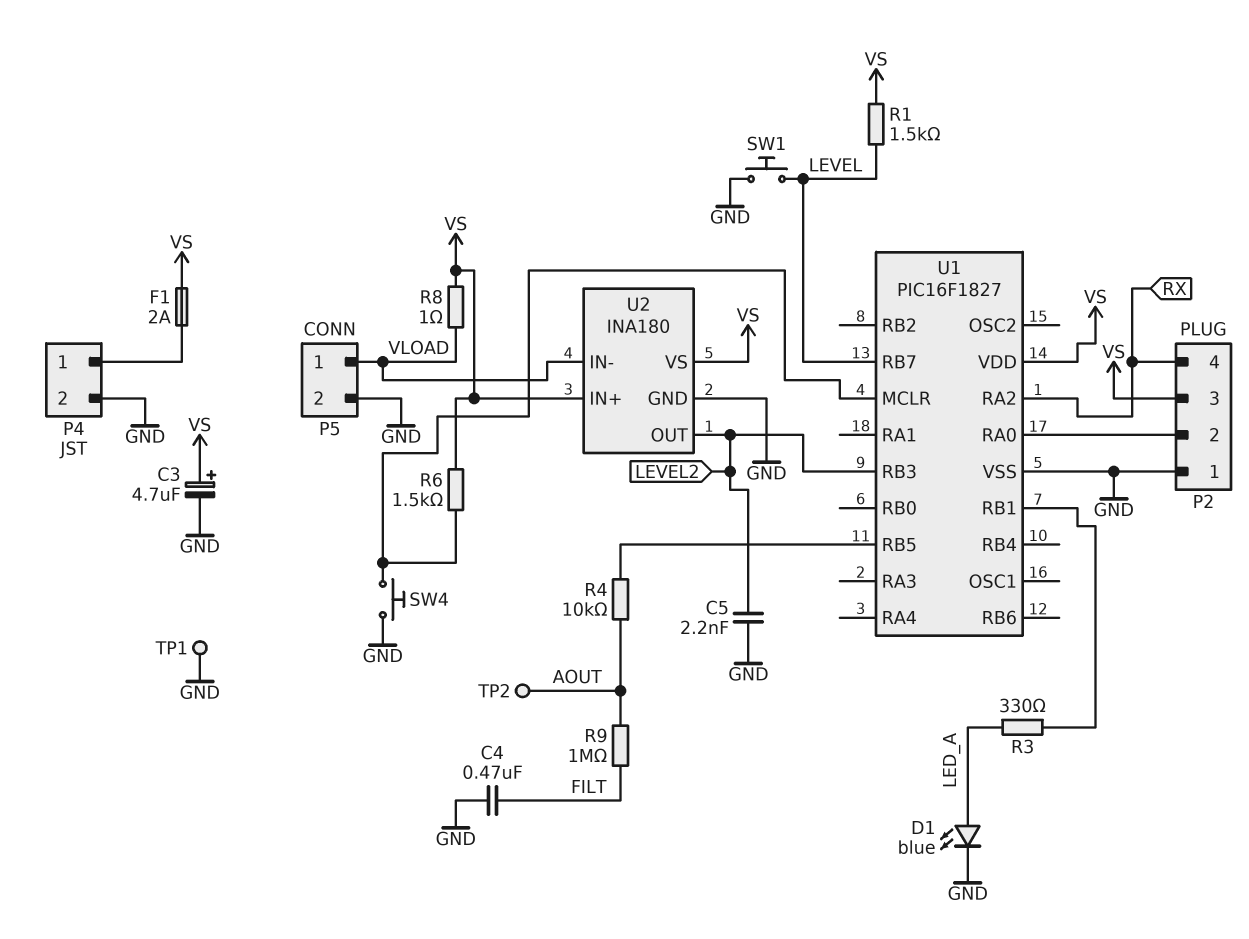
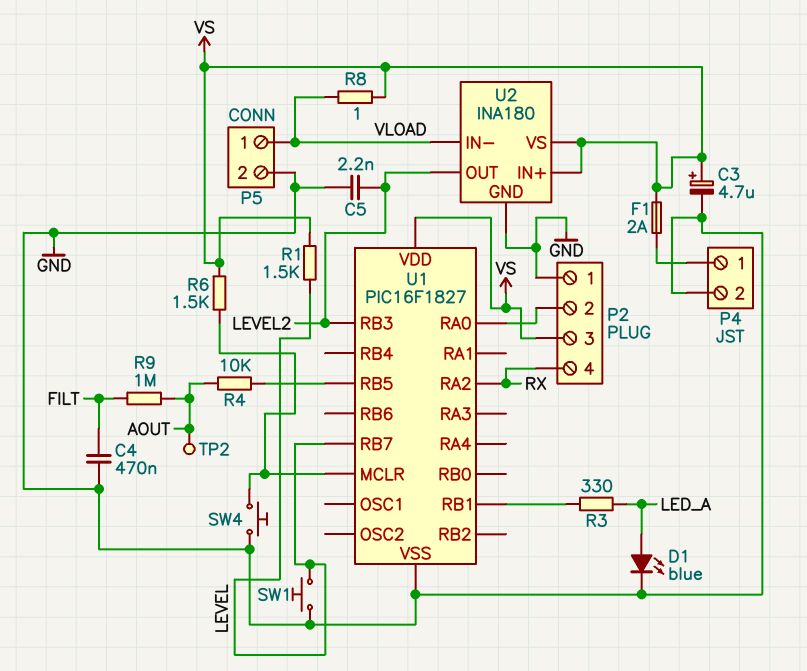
TP1: test point (GND) -> none

